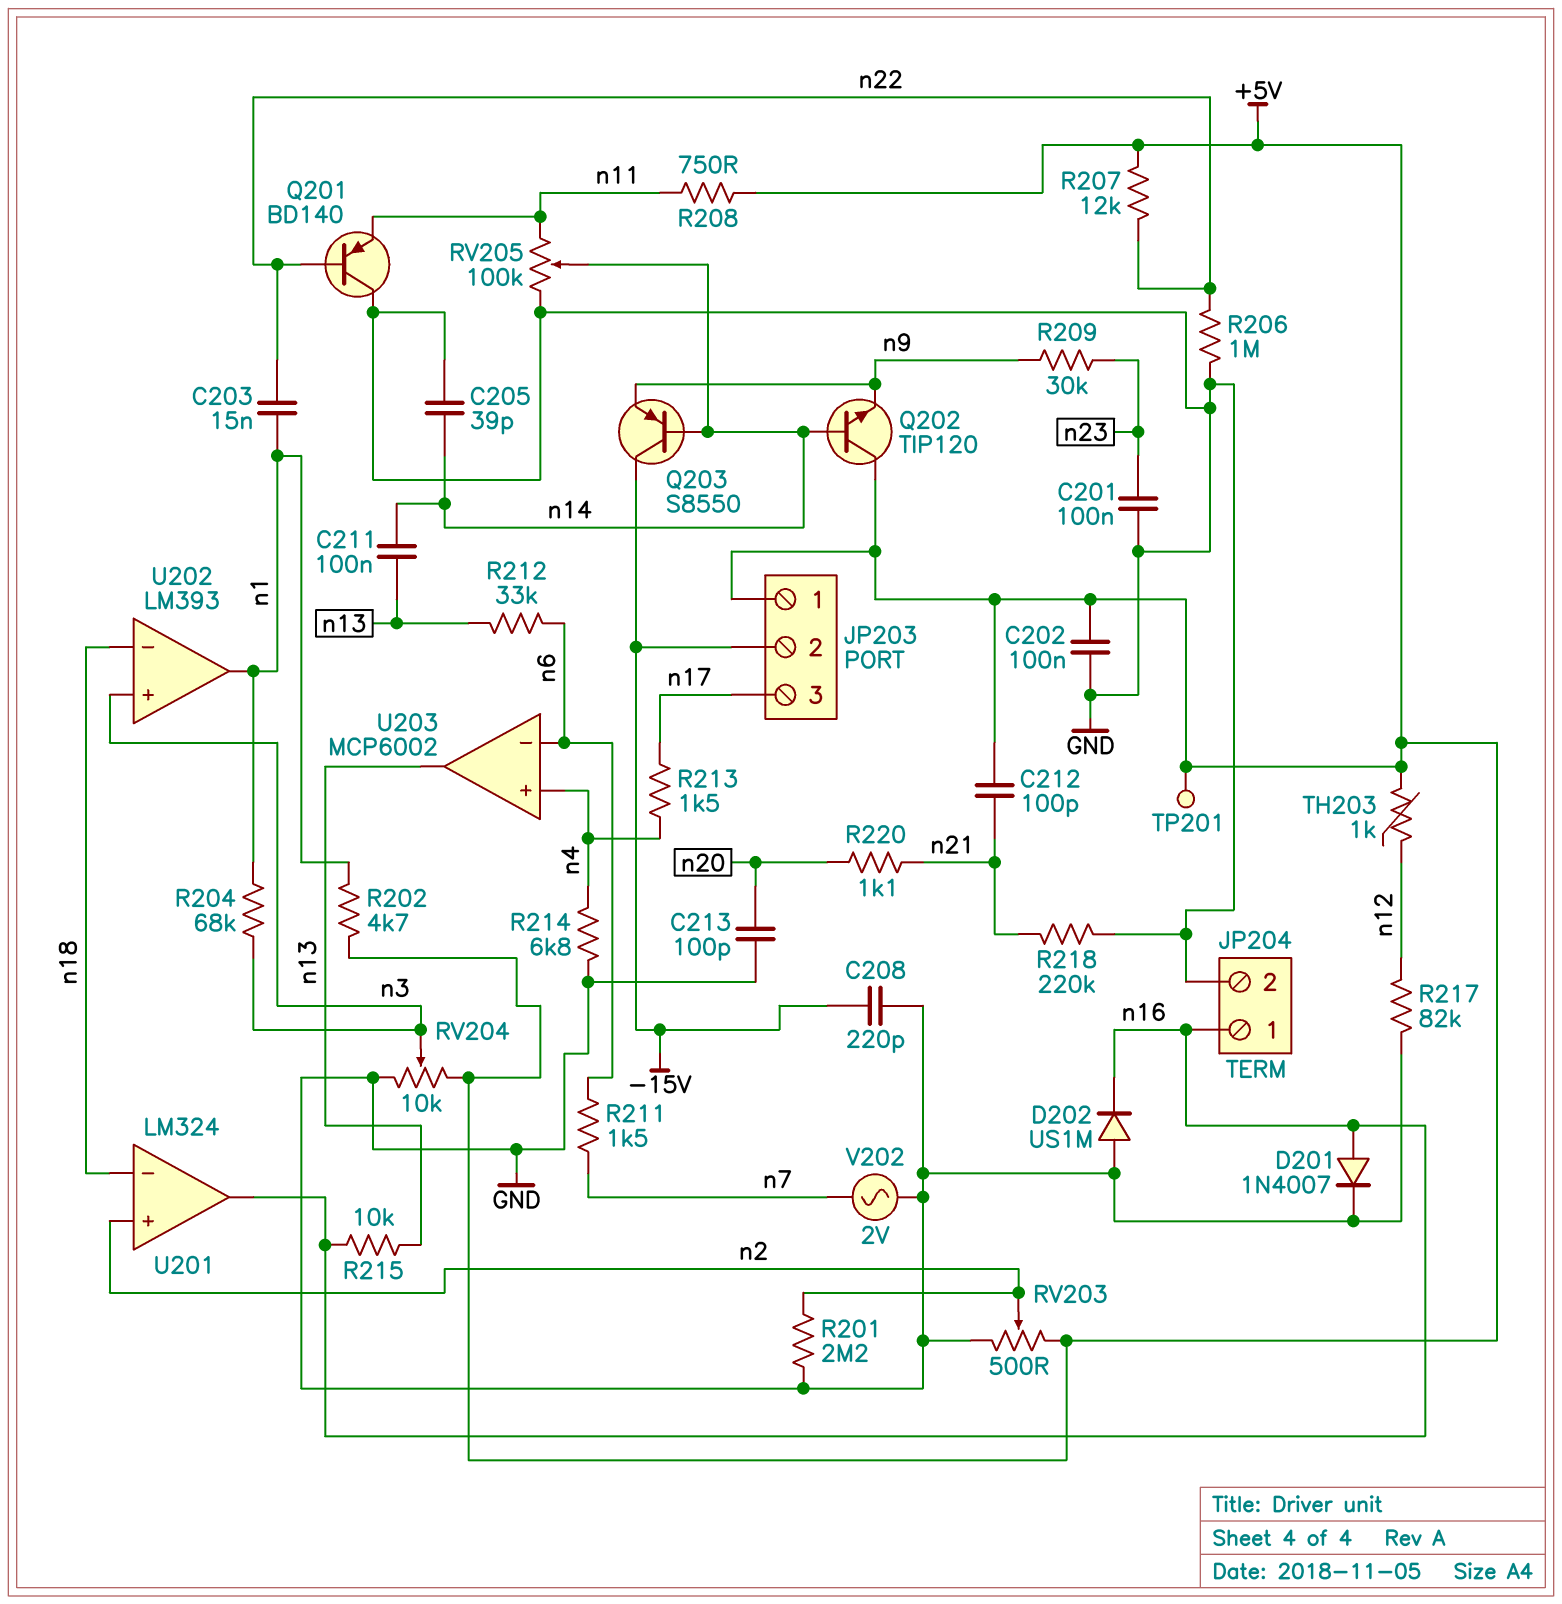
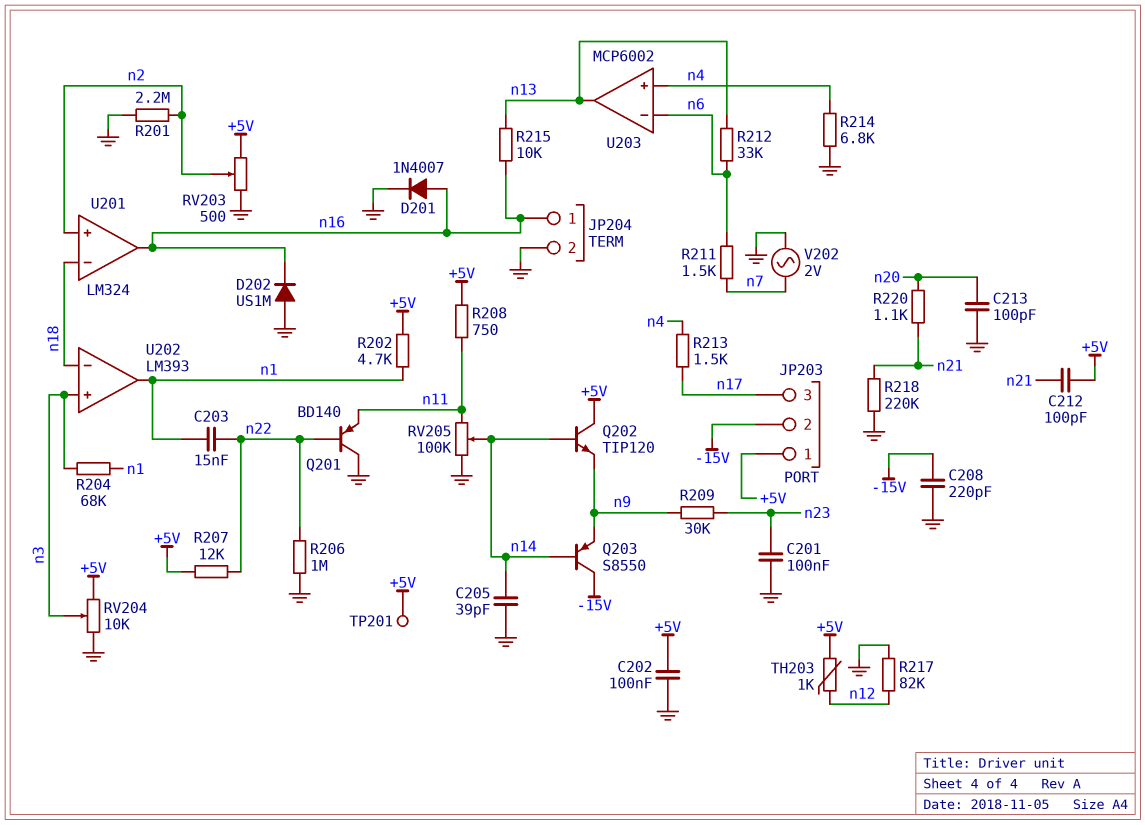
C211: 100nF (n13, n14) -> none

